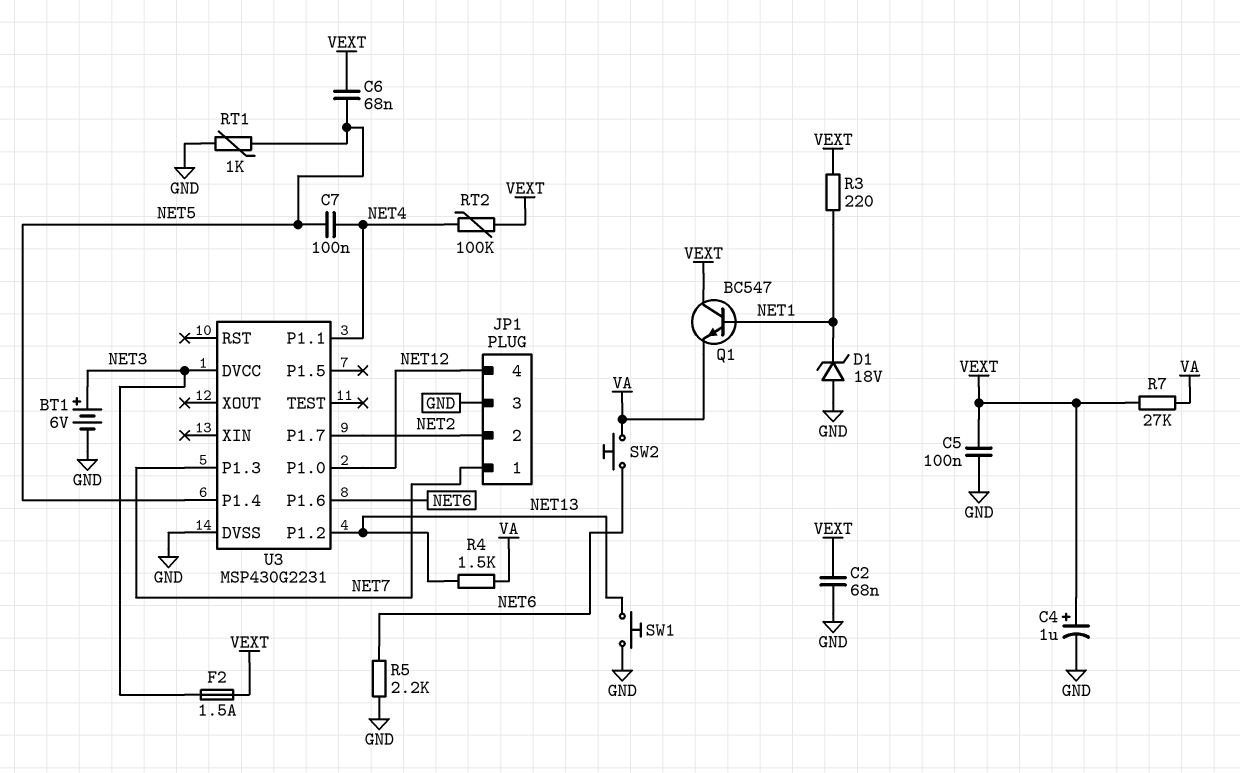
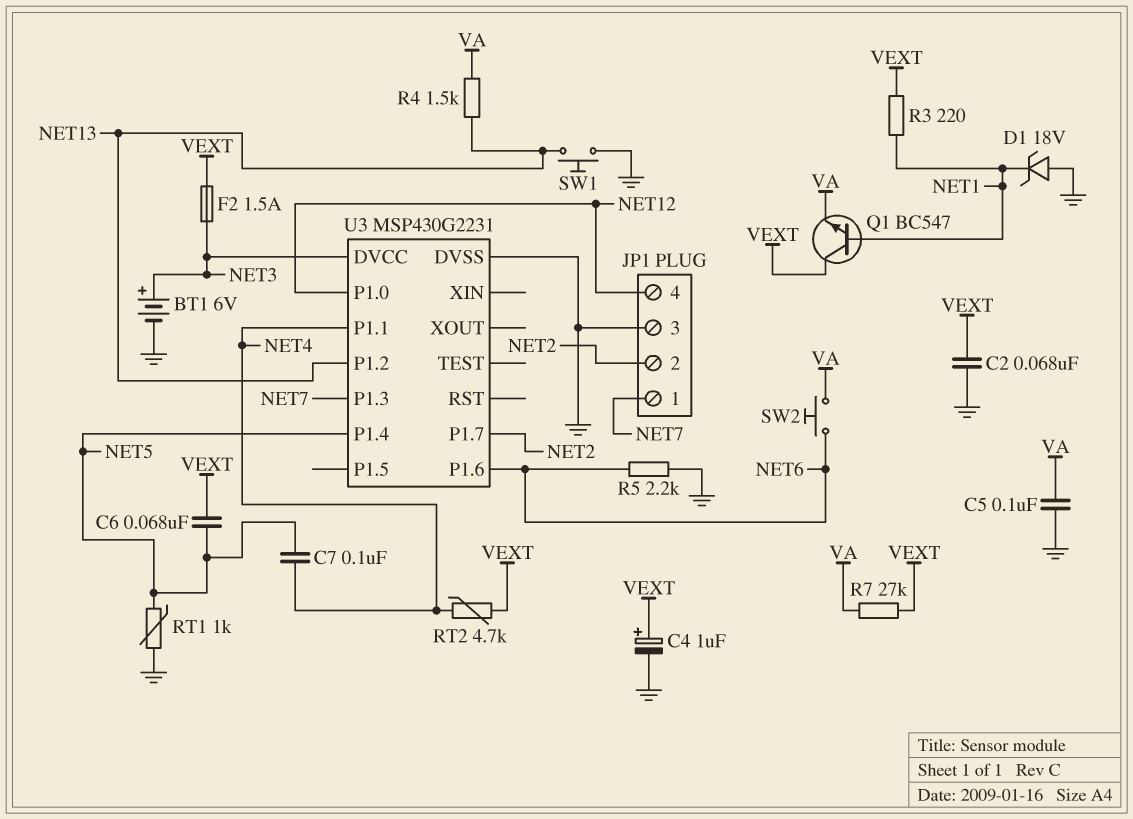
C5: 100nF (GND, VEXT) -> 100nF (GND, VA)
RT2: 100k (NET4, VEXT) -> 4.7k (NET4, VEXT)

